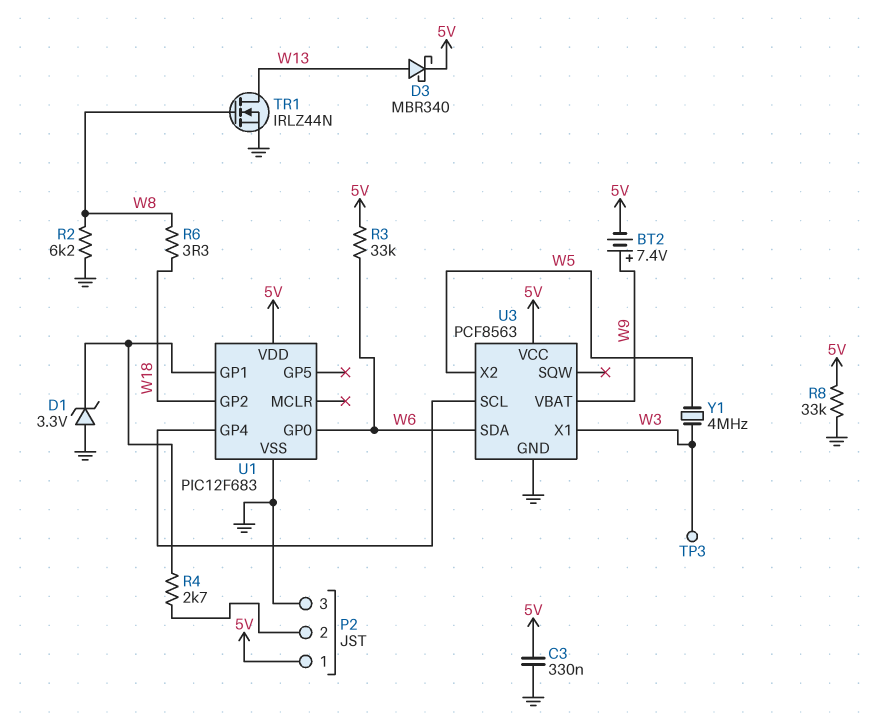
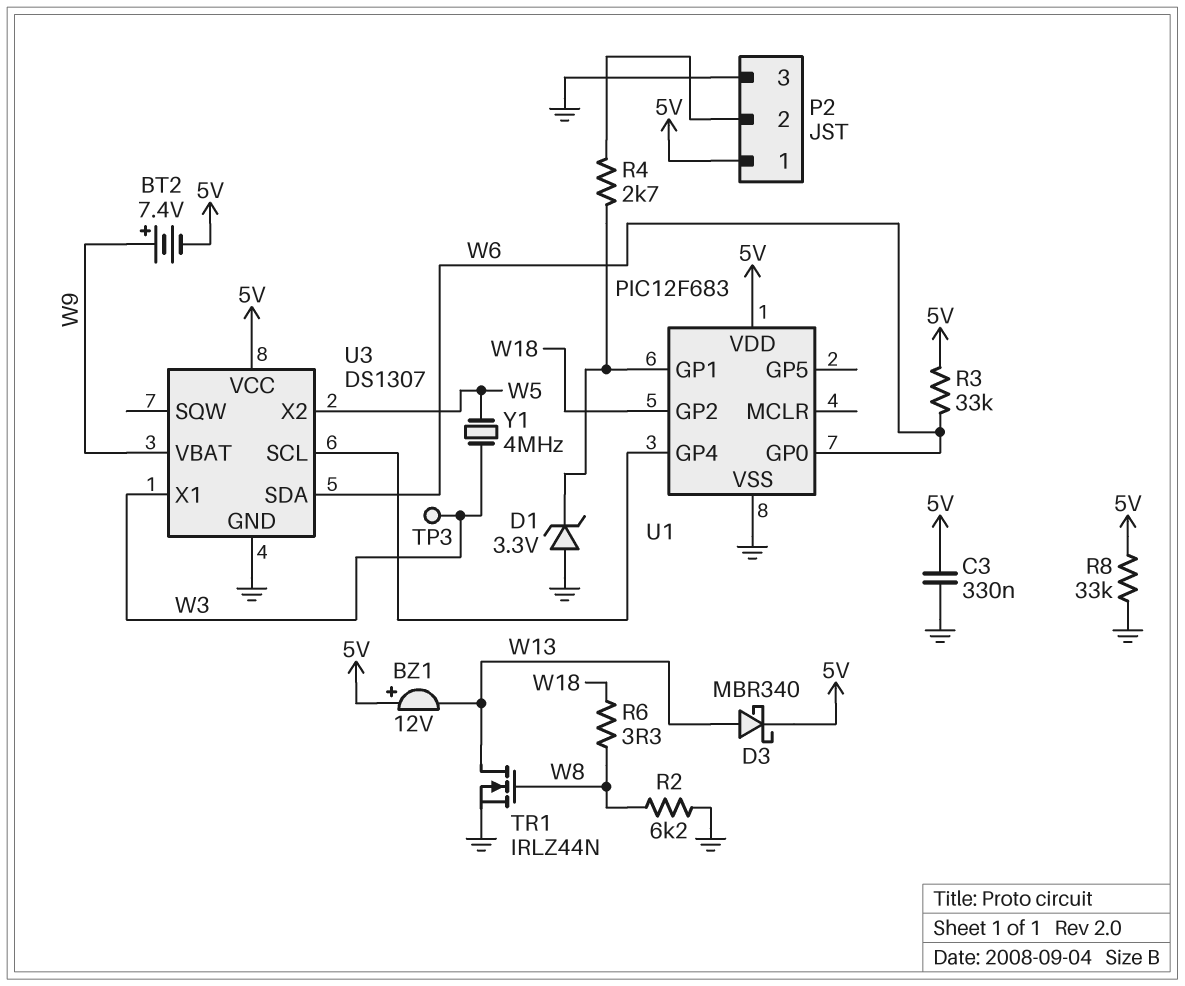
BZ1: none -> buzzer 12V (plus 5V, minus W13)
U3: PCF8563 -> DS1307

